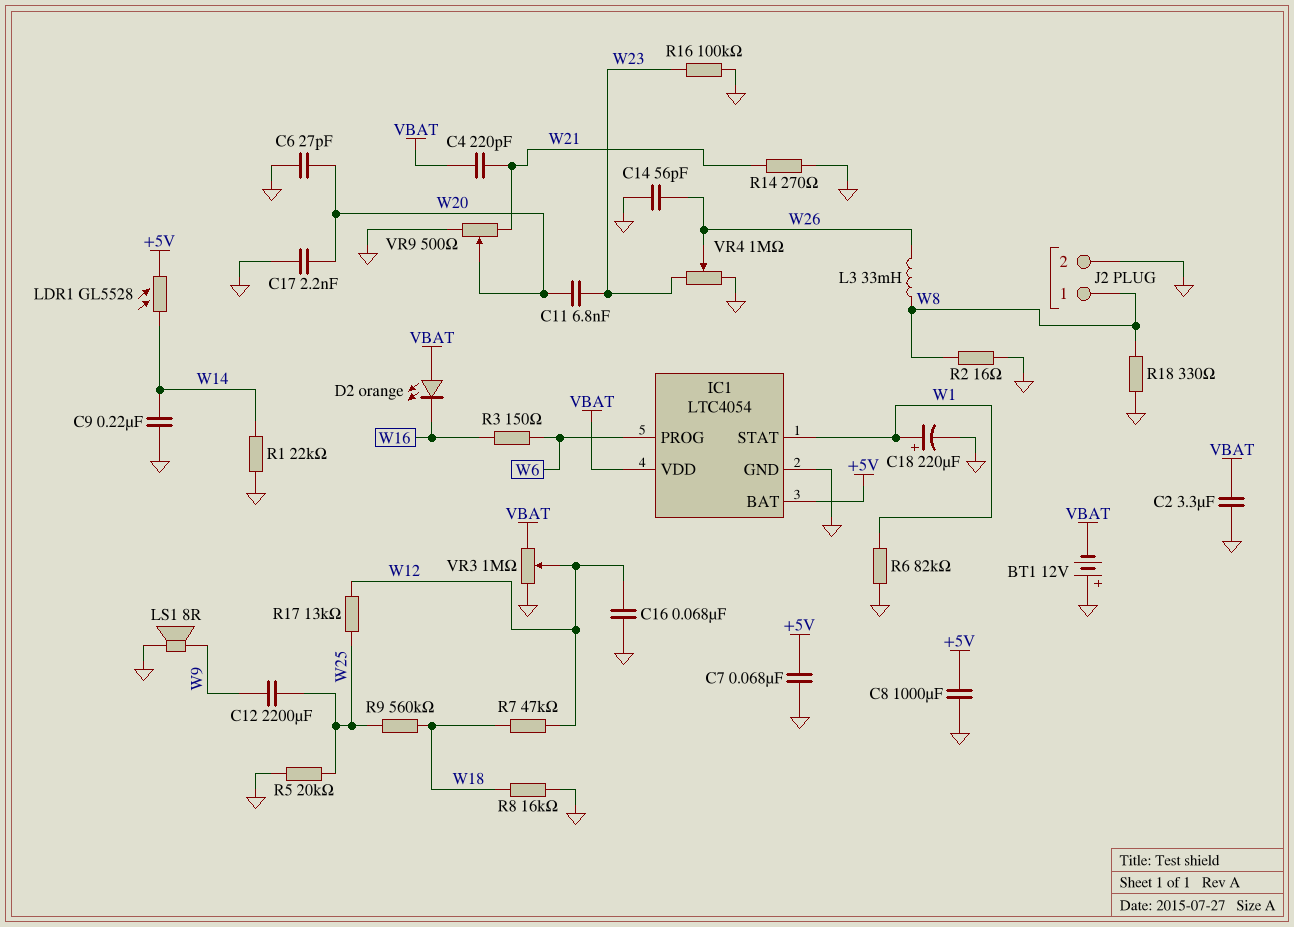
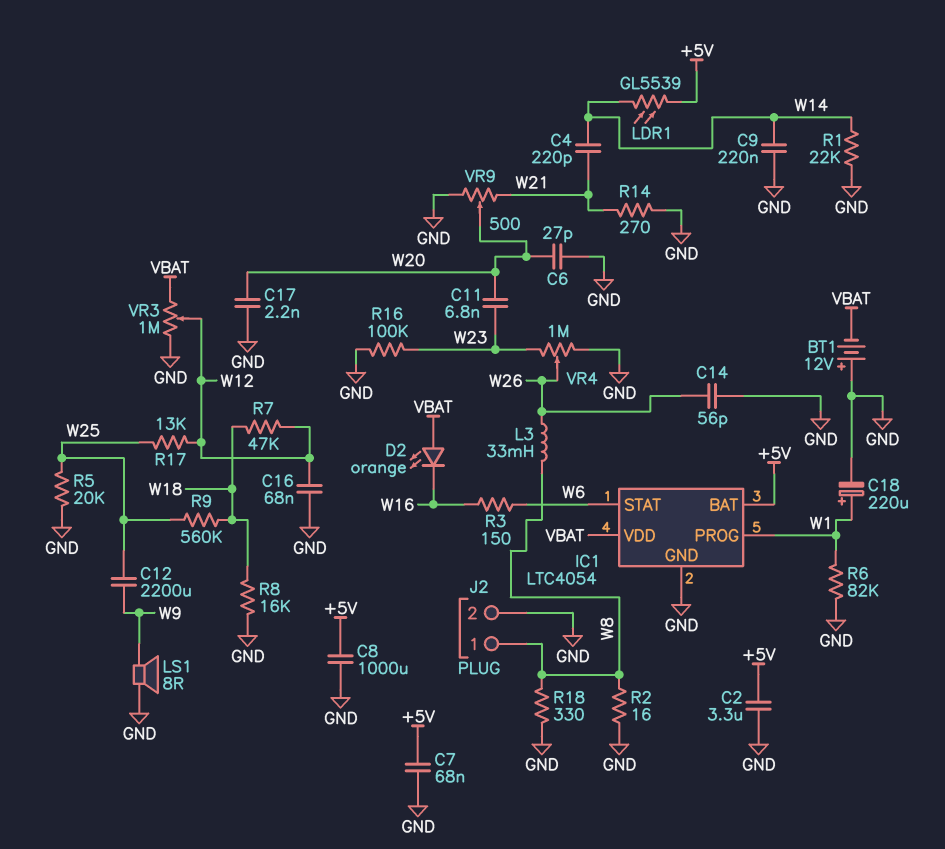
C2: 3.3uF (GND, VBAT) -> 3.3uF (+5V, GND)
C4: 220pF (VBAT, W21) -> 220pF (W14, W21)
IC1 pin PROG: W6 -> W1
IC1 pin STAT: W1 -> W6
LDR1: GL5528 (+5V, W14) -> GL5539 (+5V, W14)

